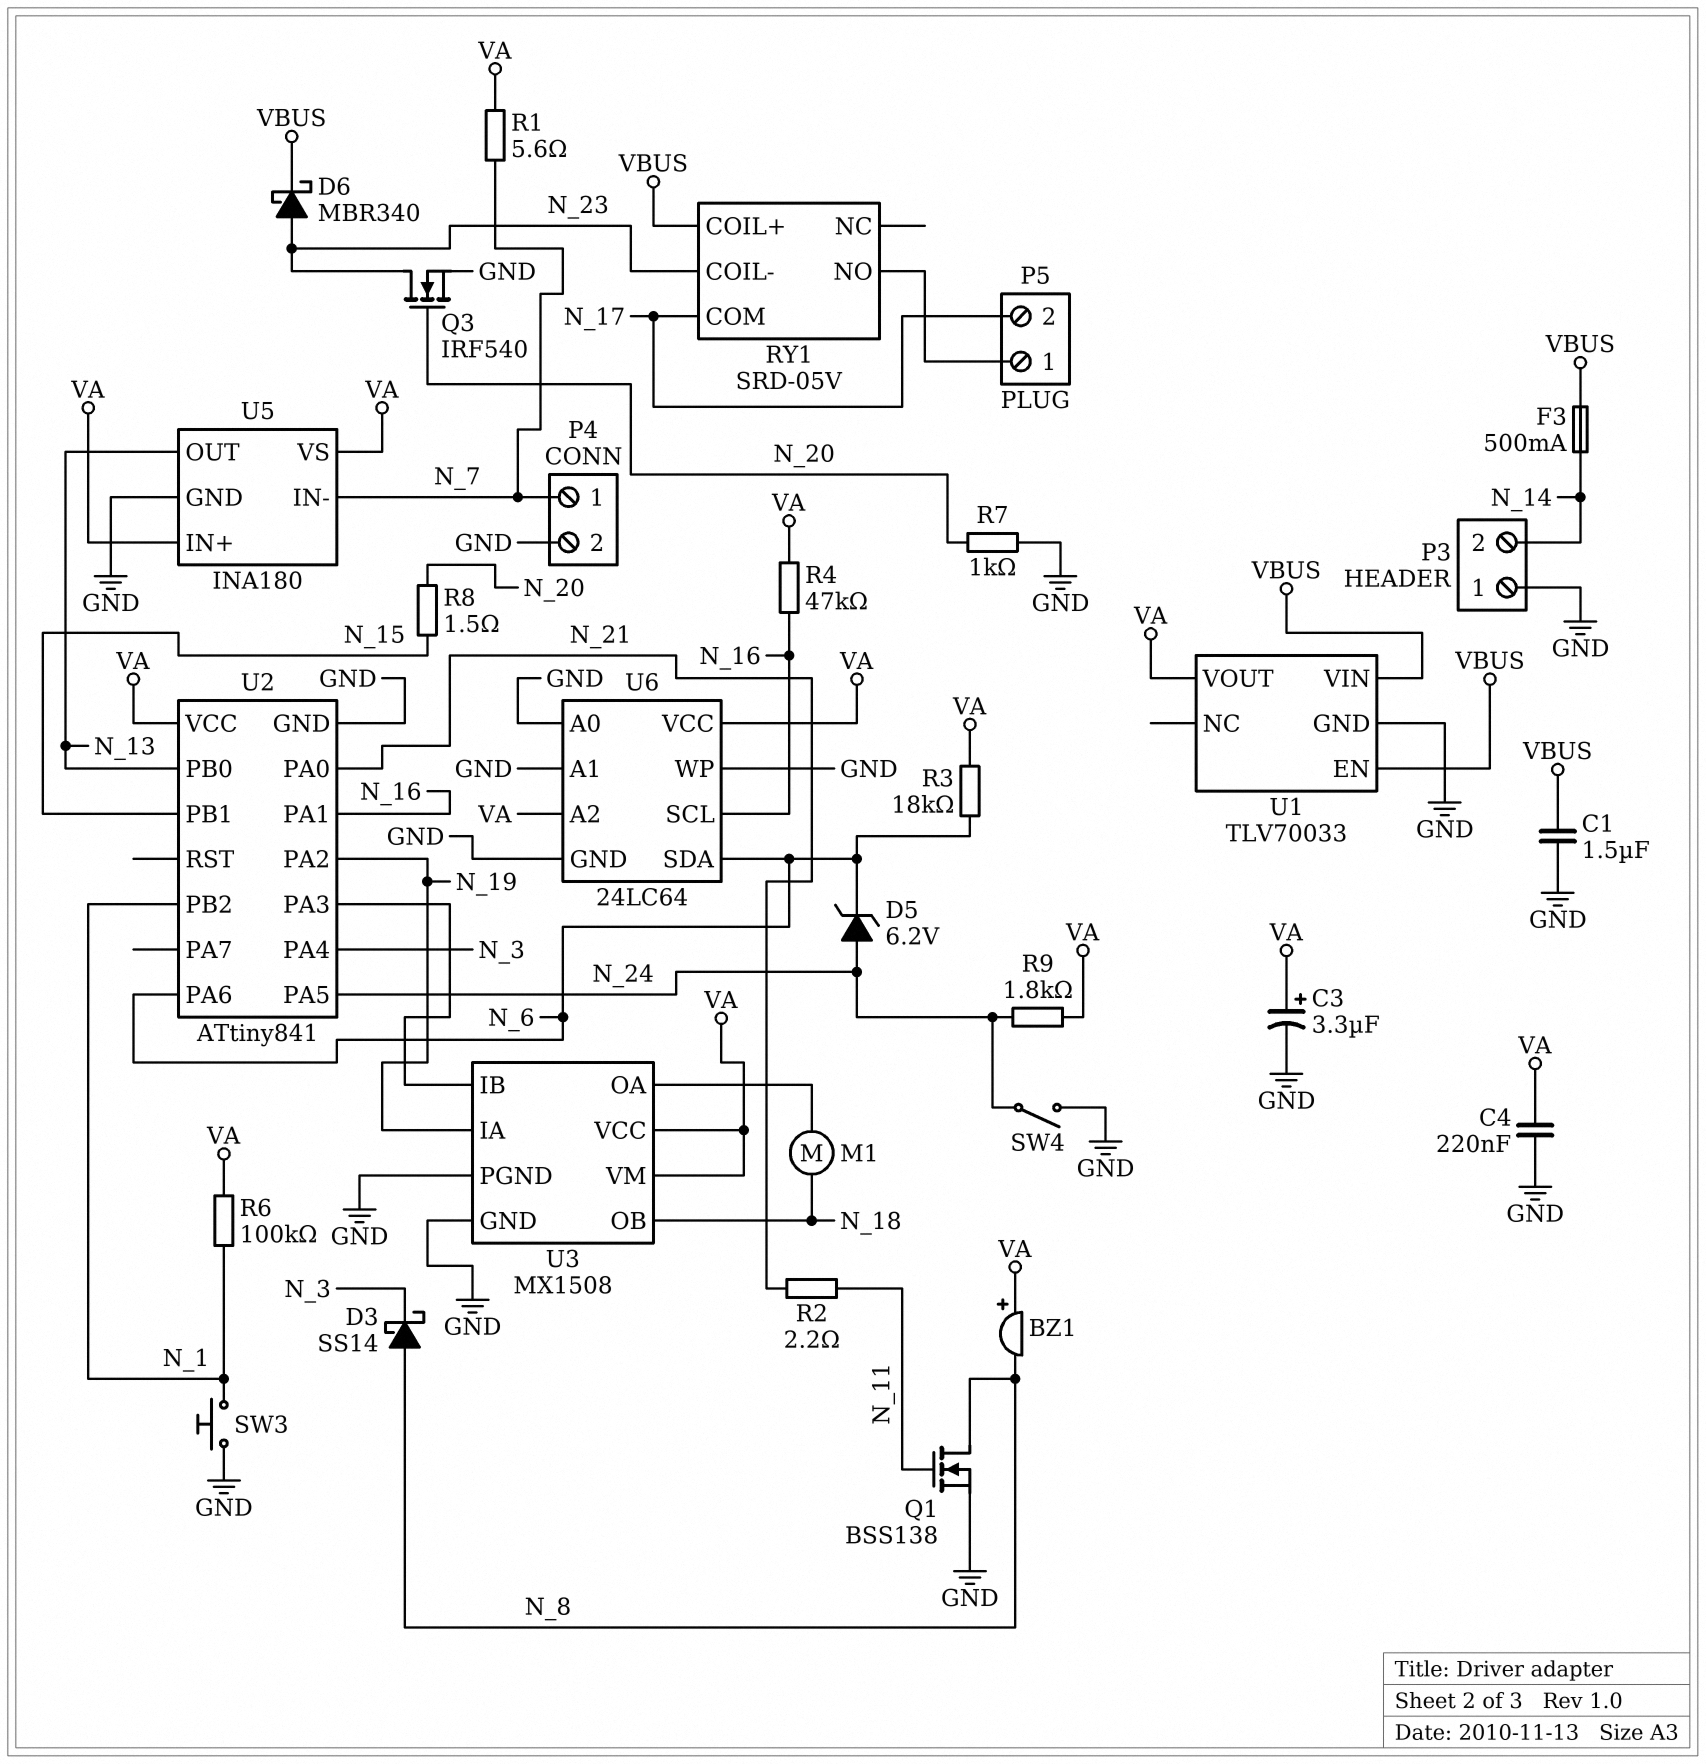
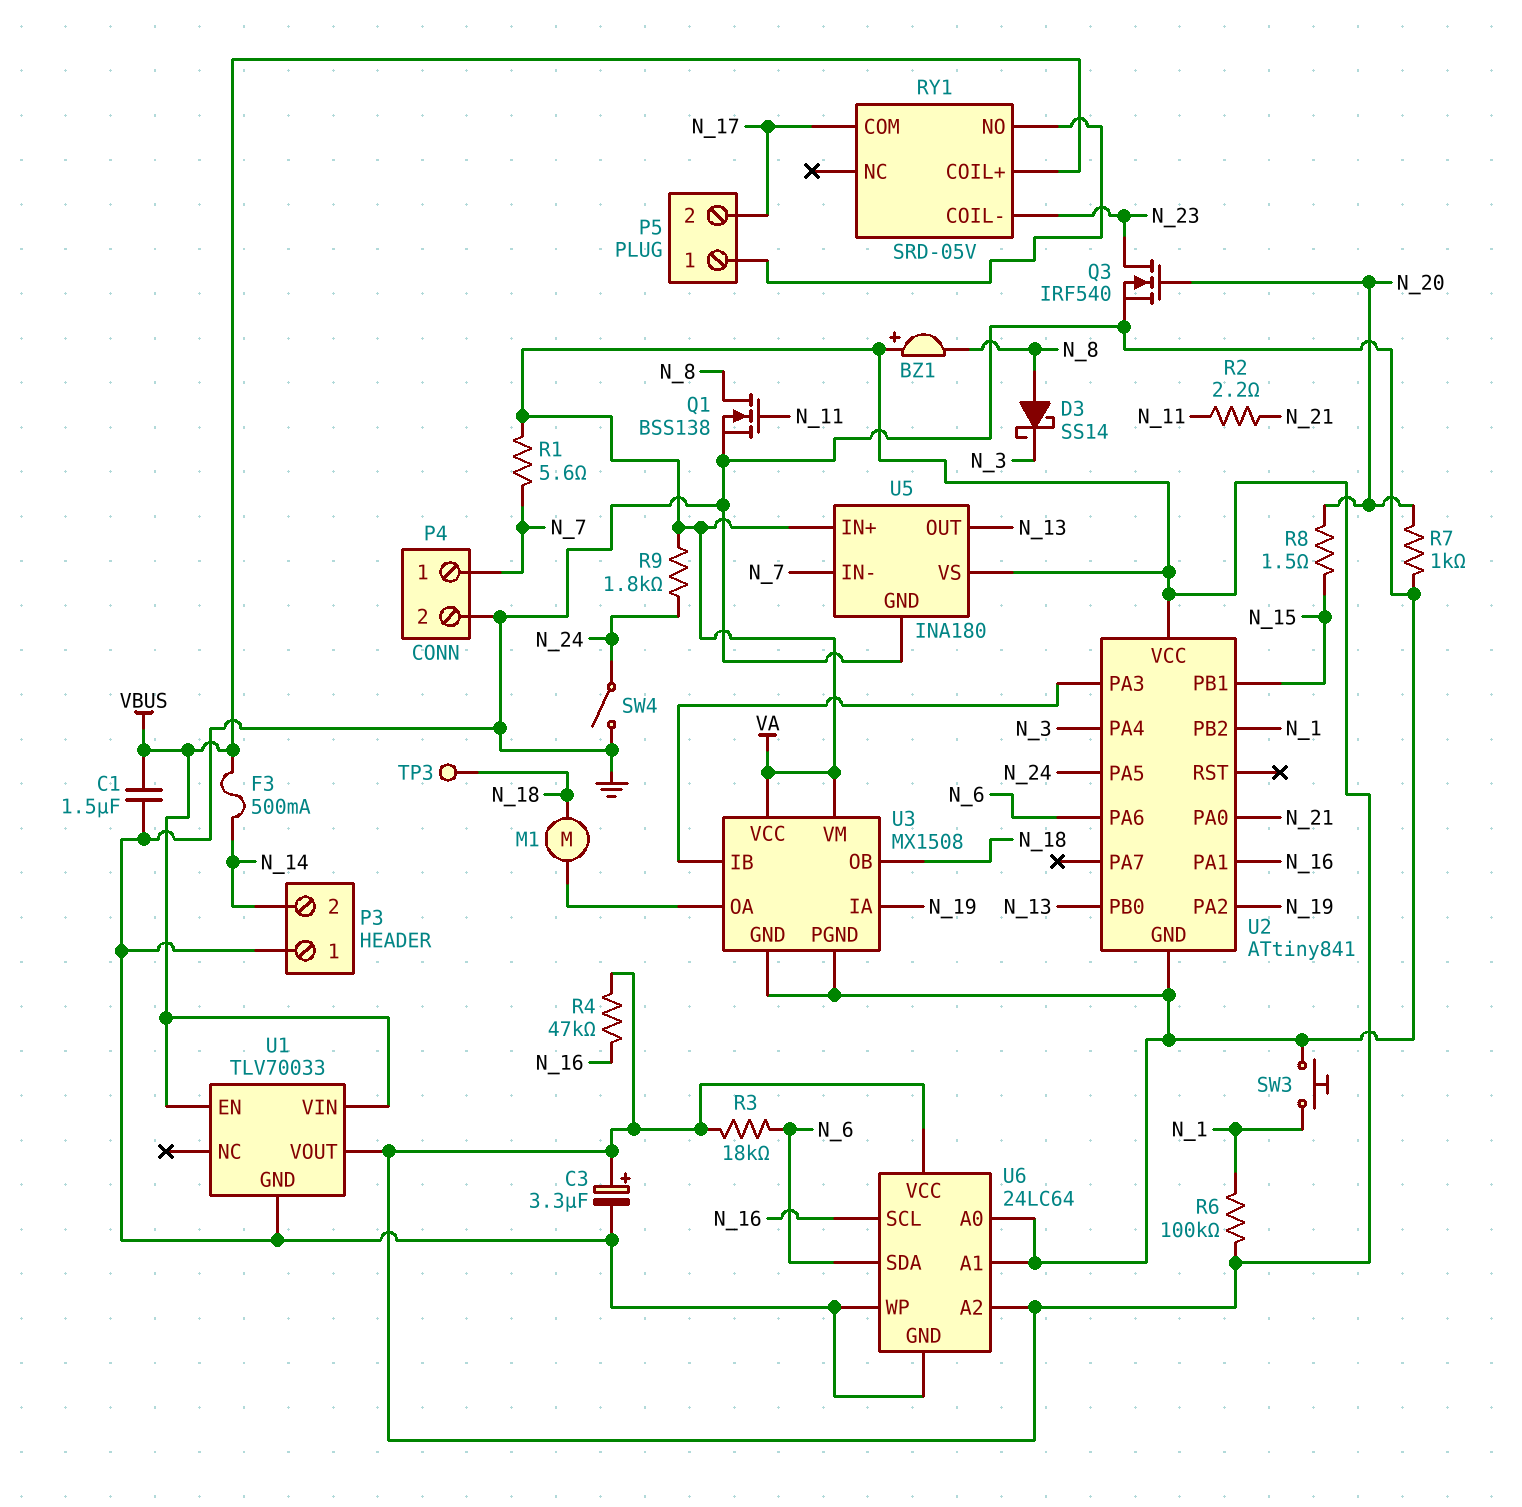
C4: 220nF (GND, VA) -> none
D5: zener 6.2V (A N_24, K N_6) -> none
D6: schottky MBR340 (A N_23, K VBUS) -> none
TP3: none -> test point (N_18)

